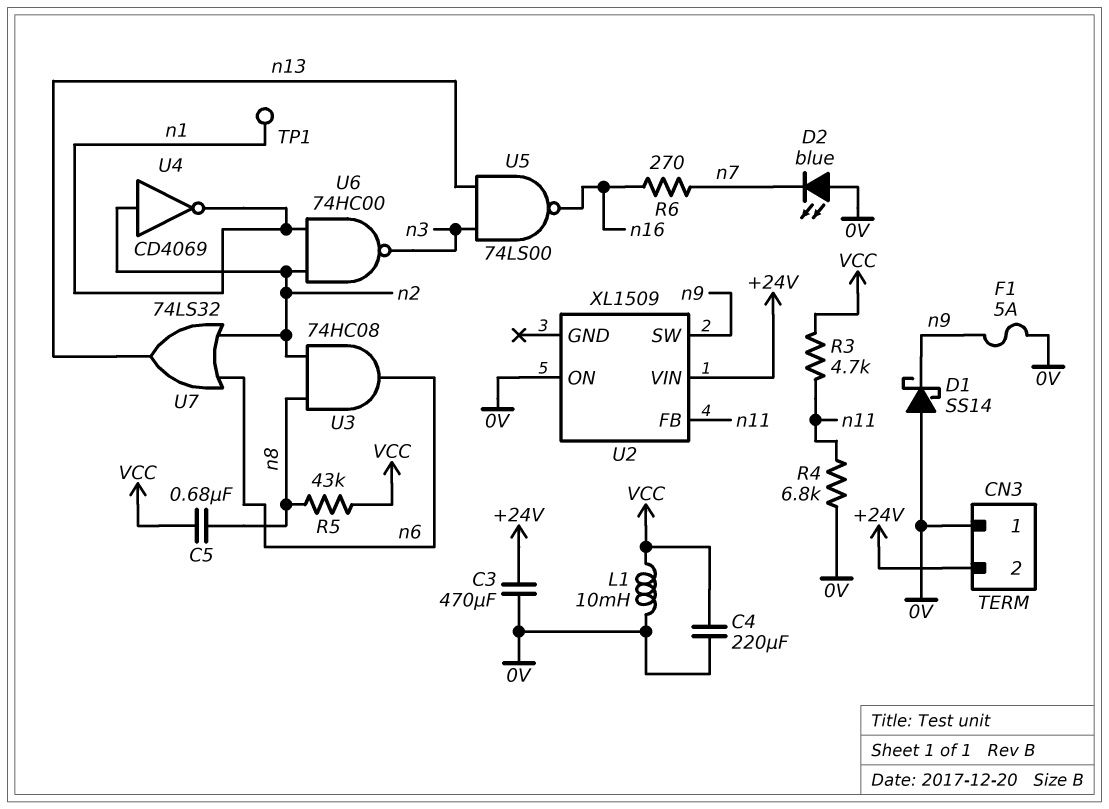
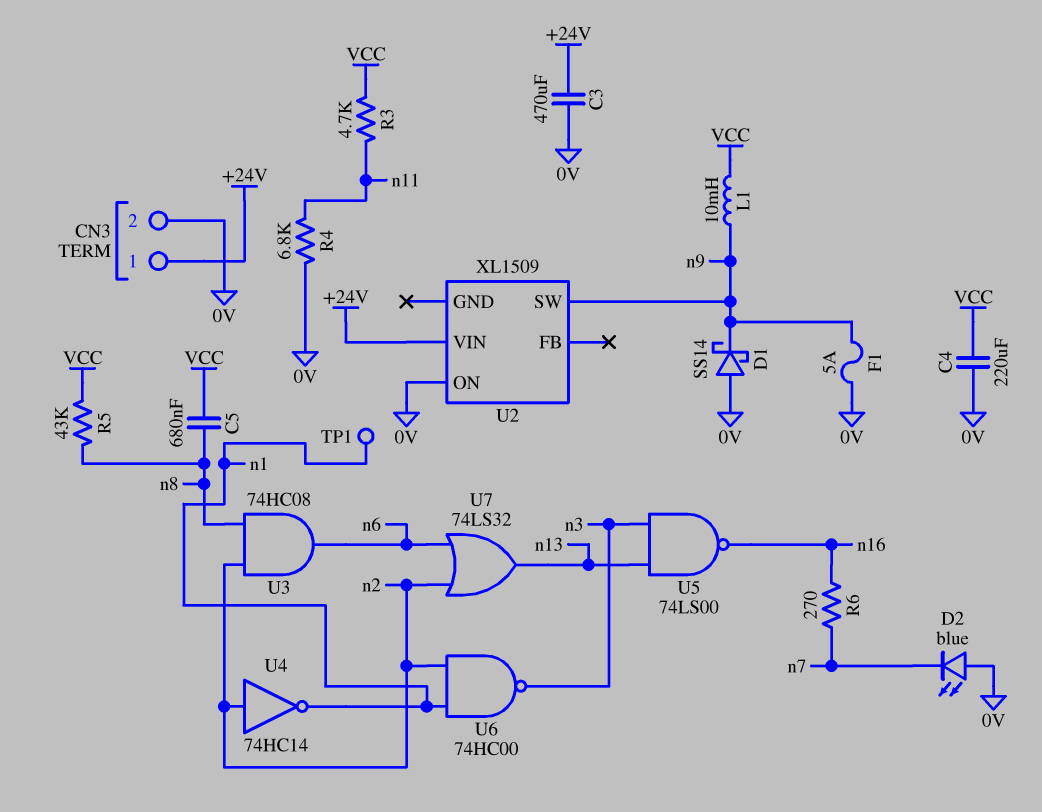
CN3 pin 1: 0V -> +24V
CN3 pin 2: +24V -> 0V
L1: 10mH (0V, VCC) -> 10mH (VCC, n9)
U2 pin FB: n11 -> none
U4: NOT CD4069 (in n2, out n1) -> NOT 74HC14 (in n2, out n1)

